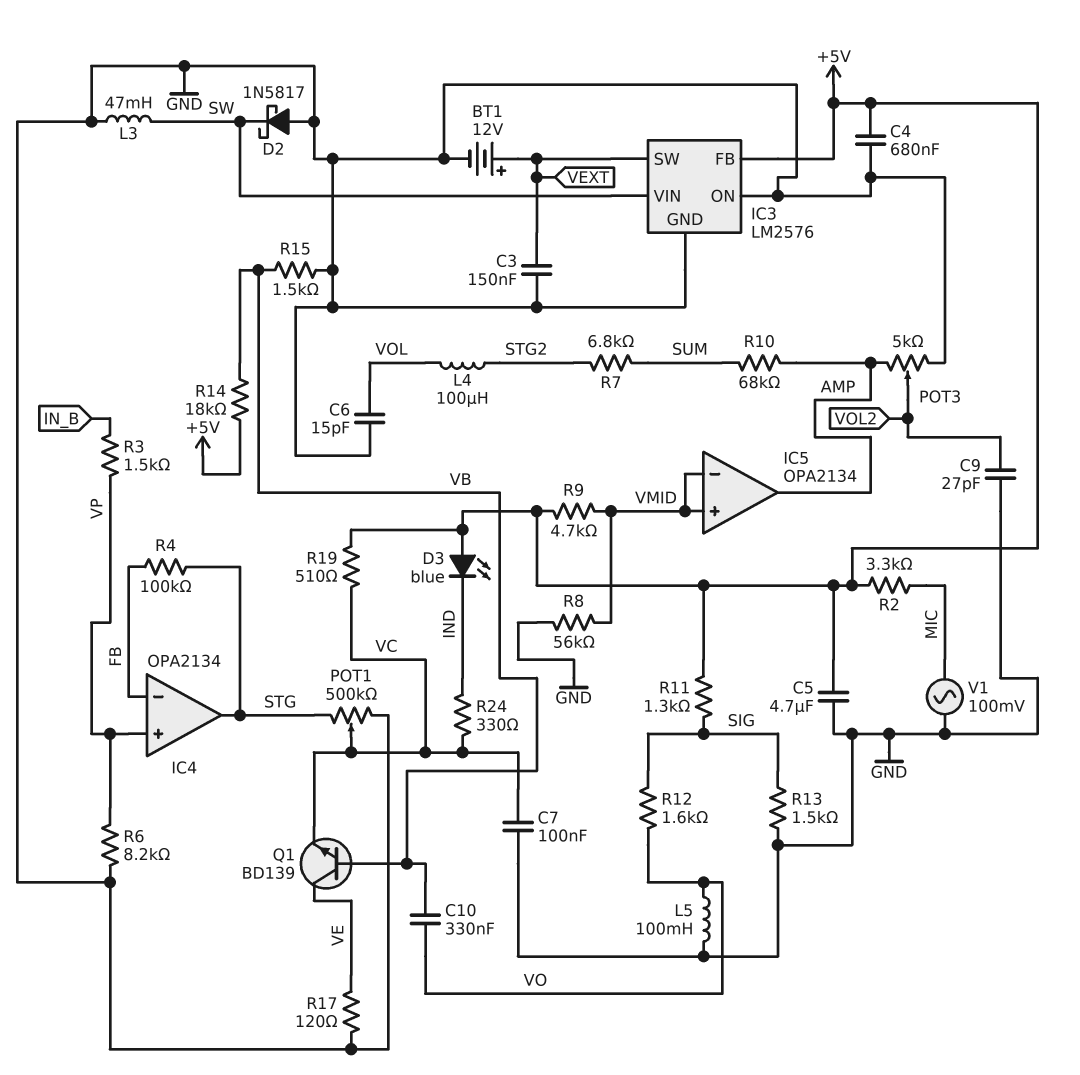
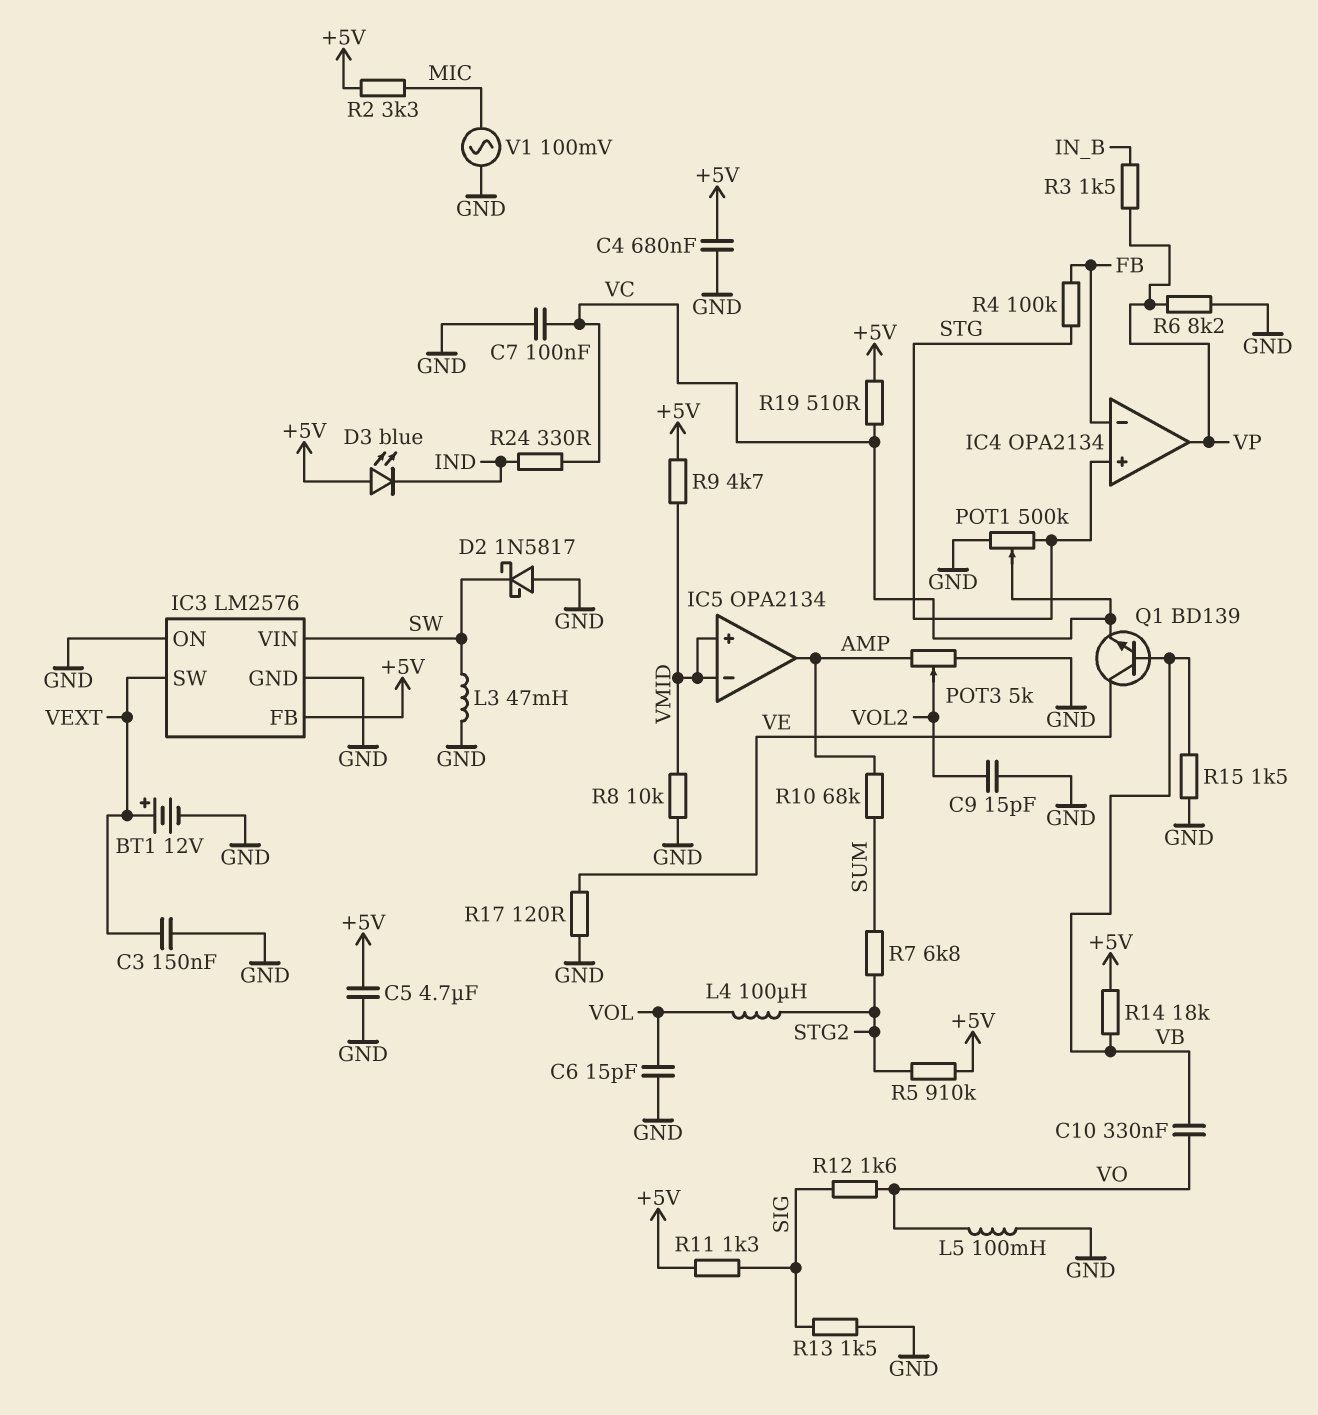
C9: 27pF (GND, VOL2) -> 15pF (GND, VOL2)
IC4 pin in+: VP -> STG
IC4 pin out: STG -> VP
R5: none -> 910k (+5V, STG2)
R8: 56k (GND, VMID) -> 10k (GND, VMID)

